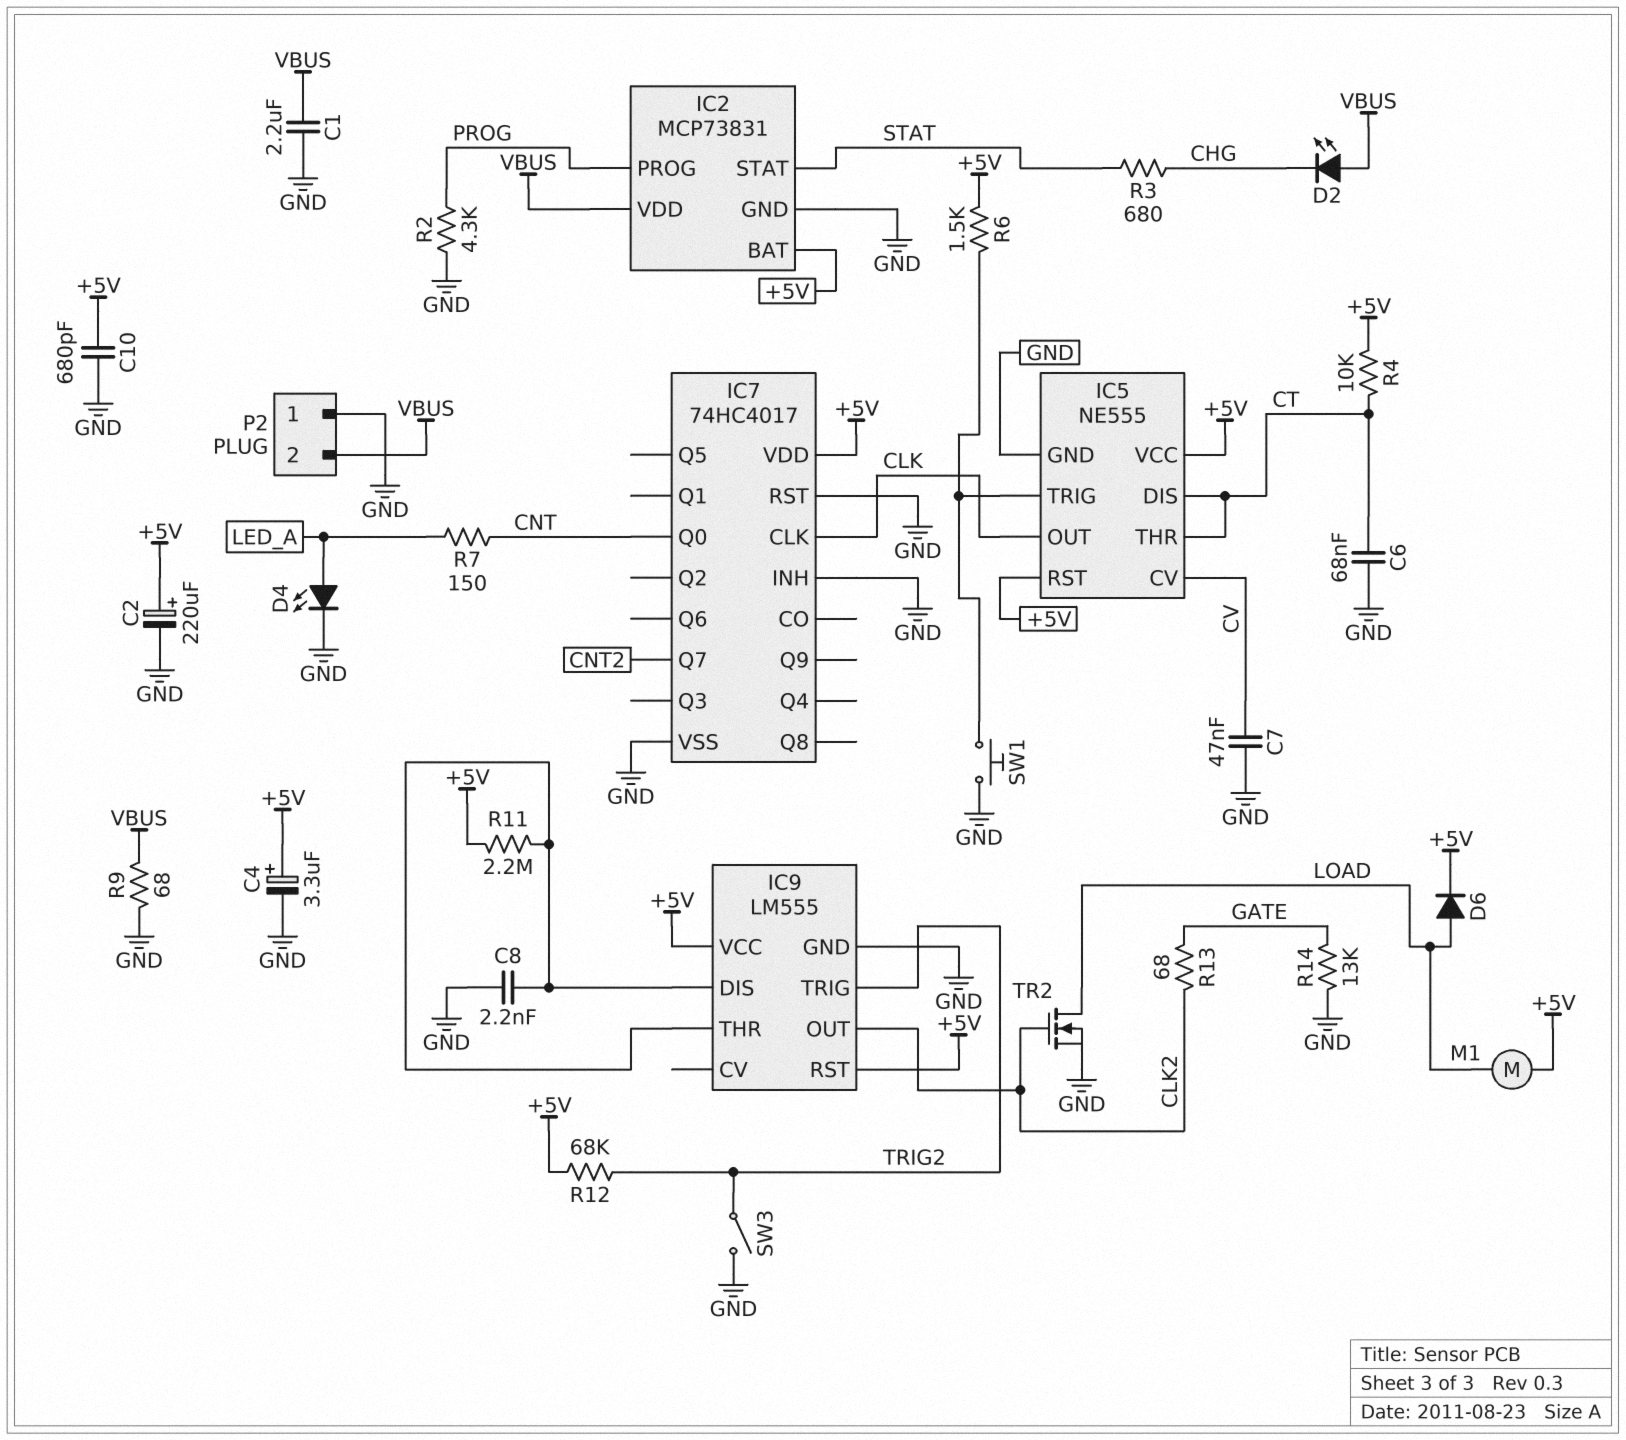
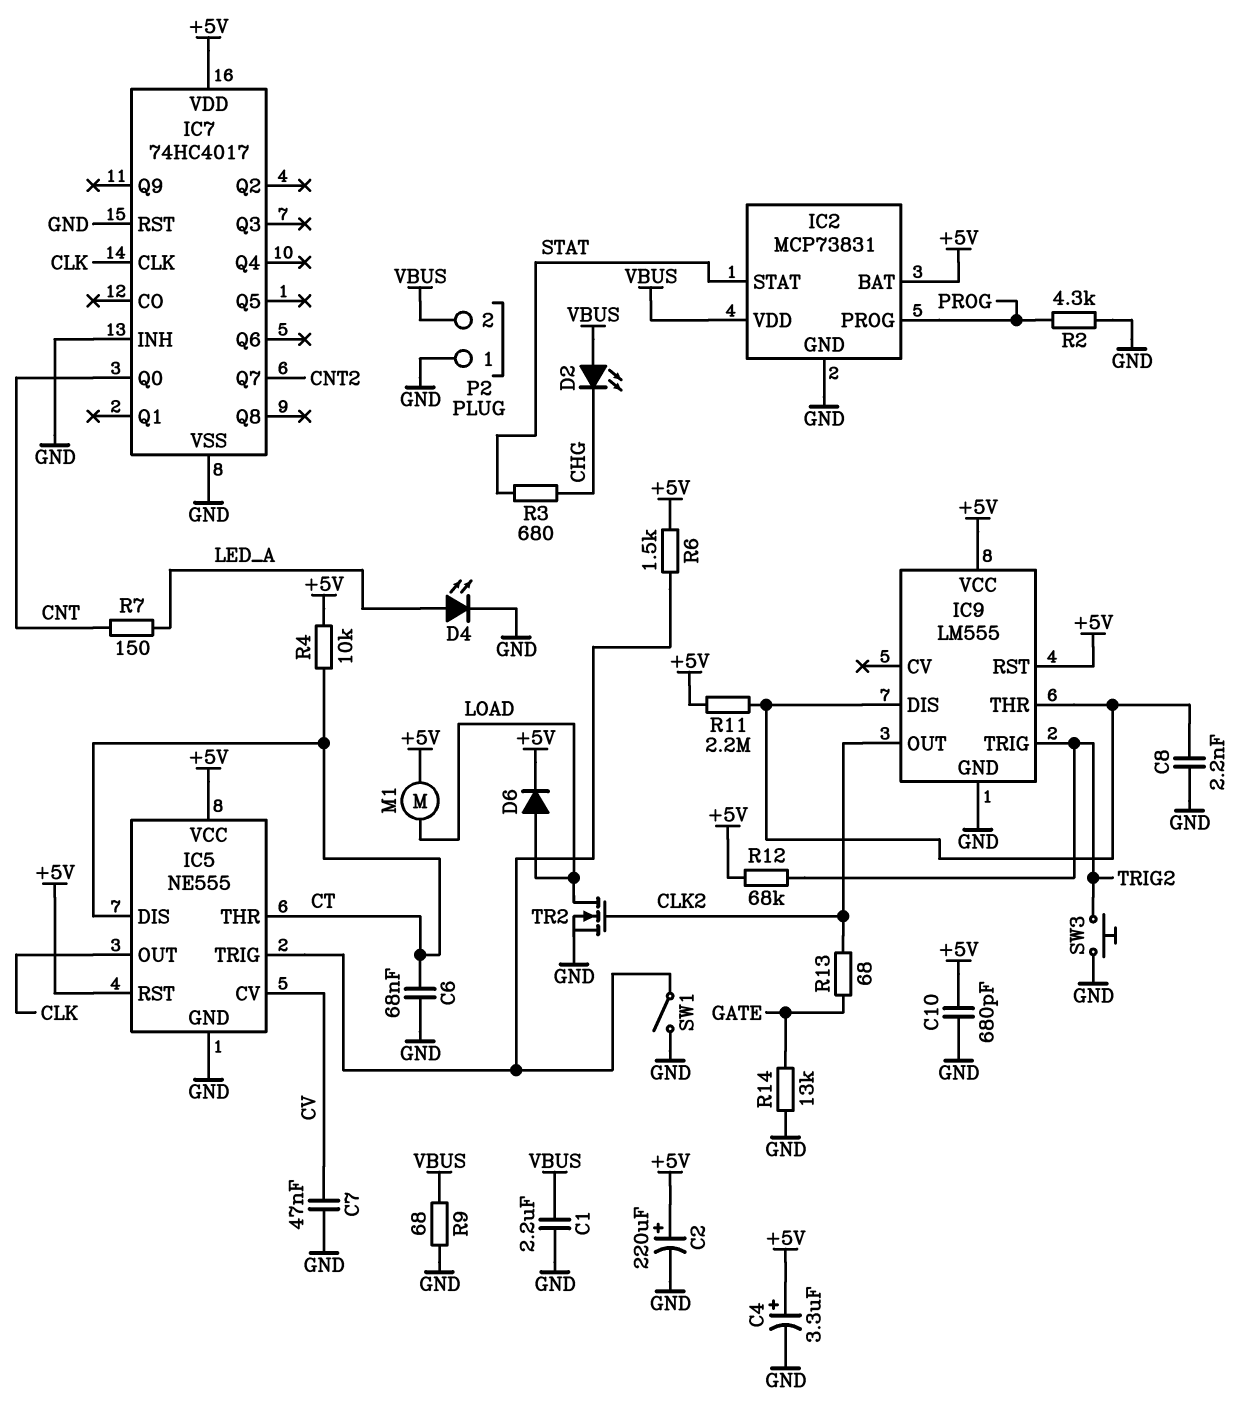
SW1: button (GND, IC5/TRIG) -> switch (GND, IC5/TRIG)
SW3: switch (GND, TRIG2) -> button (GND, TRIG2)

